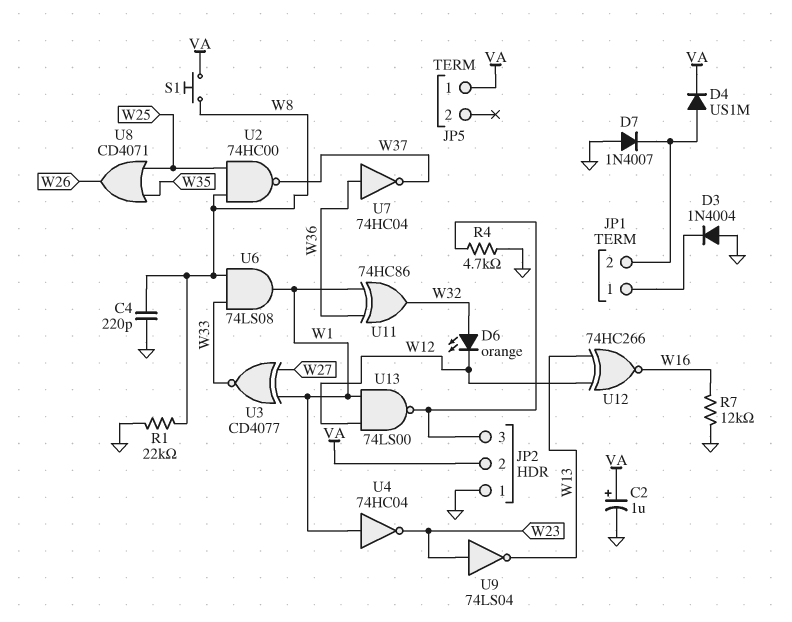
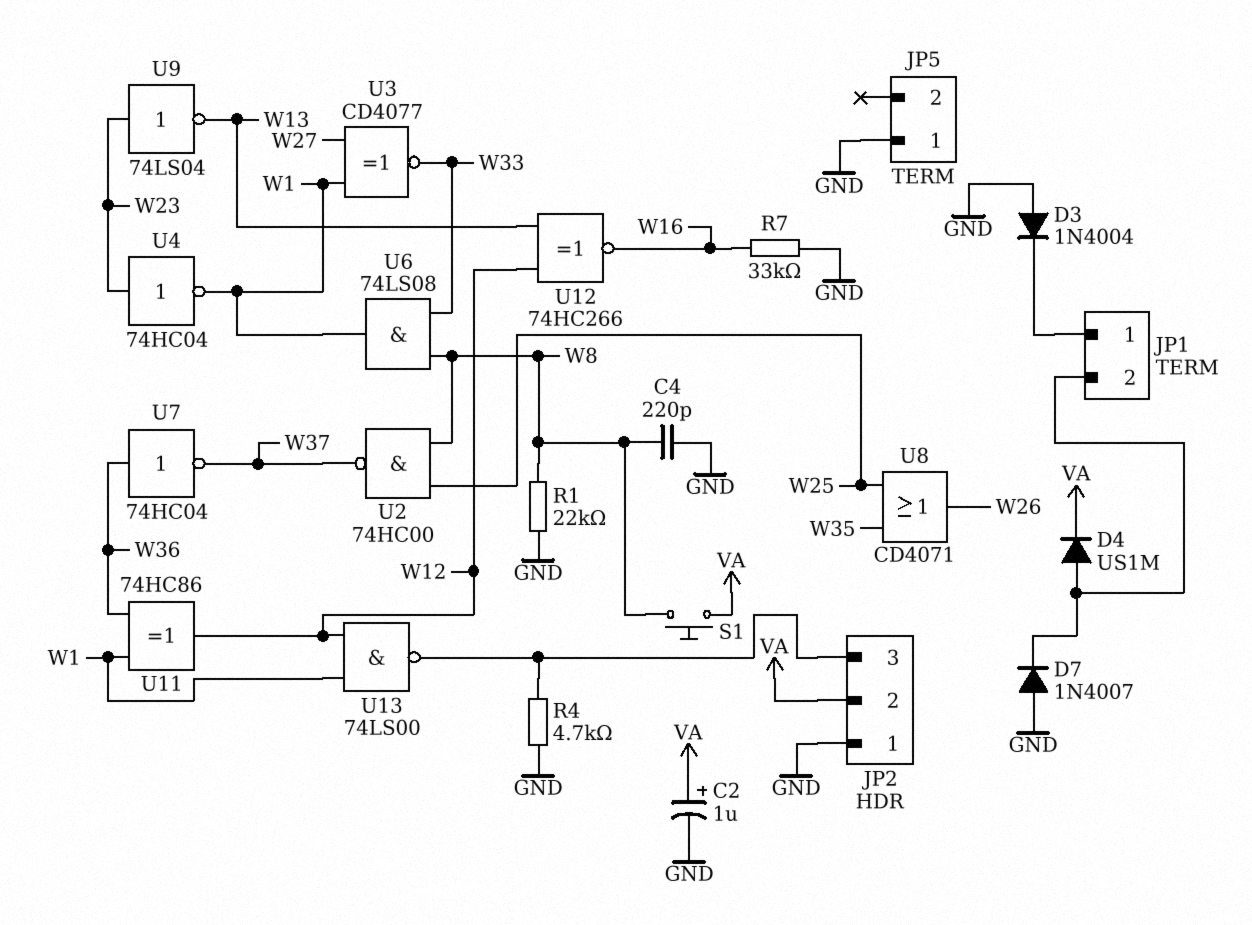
D6: LED orange (A W32, K W12) -> none
JP5 pin 1: VA -> GND
R7: 12k (GND, W16) -> 33k (GND, W16)
U4: NOT 74HC04 (in W1, out W23) -> NOT 74HC04 (in W23, out W1)
U11: XOR 74HC86 (in W1, in W36, out W32) -> XOR 74HC86 (in W1, in W36, out W12)

